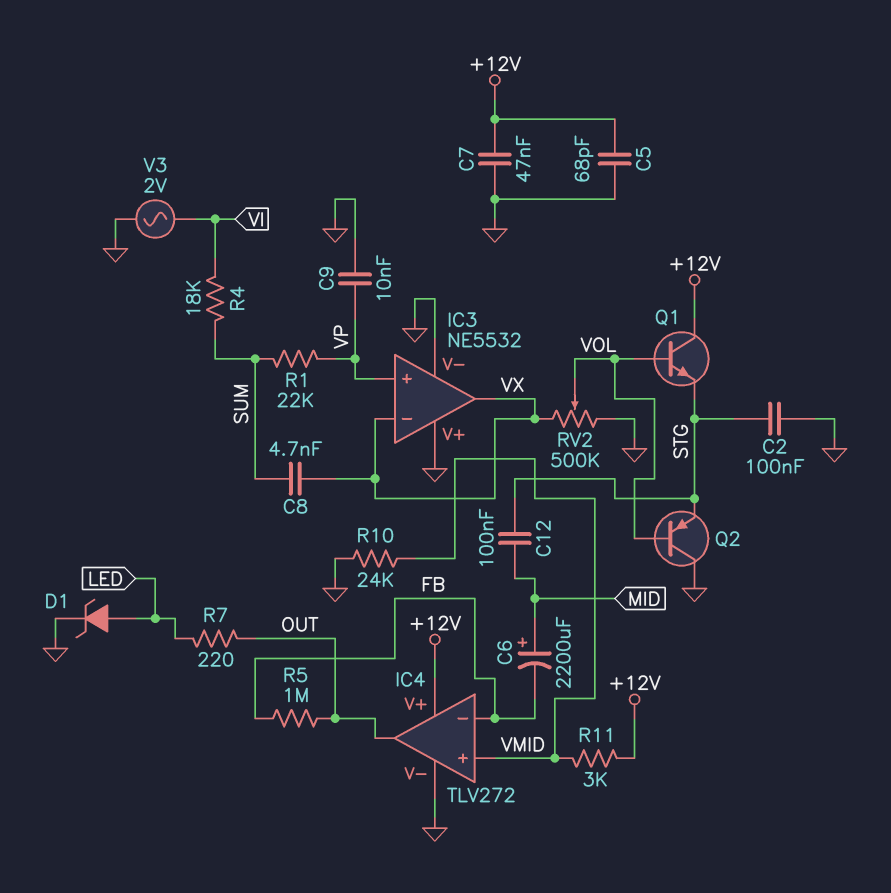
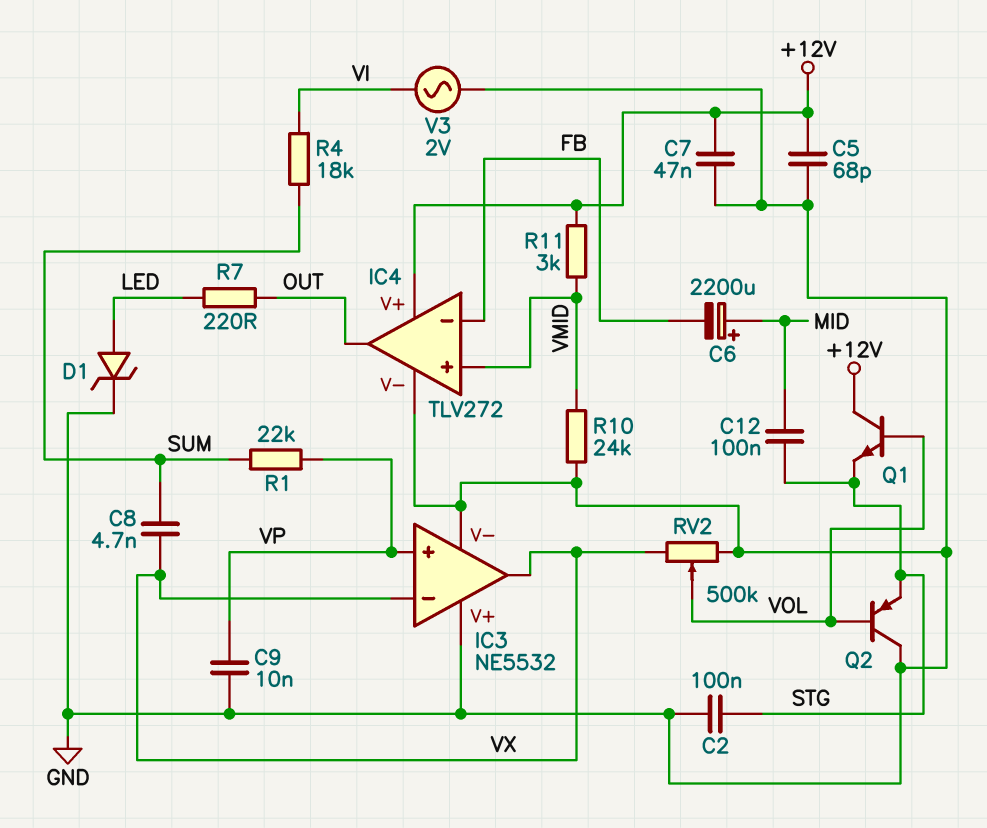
R5: 1M (FB, OUT) -> none

